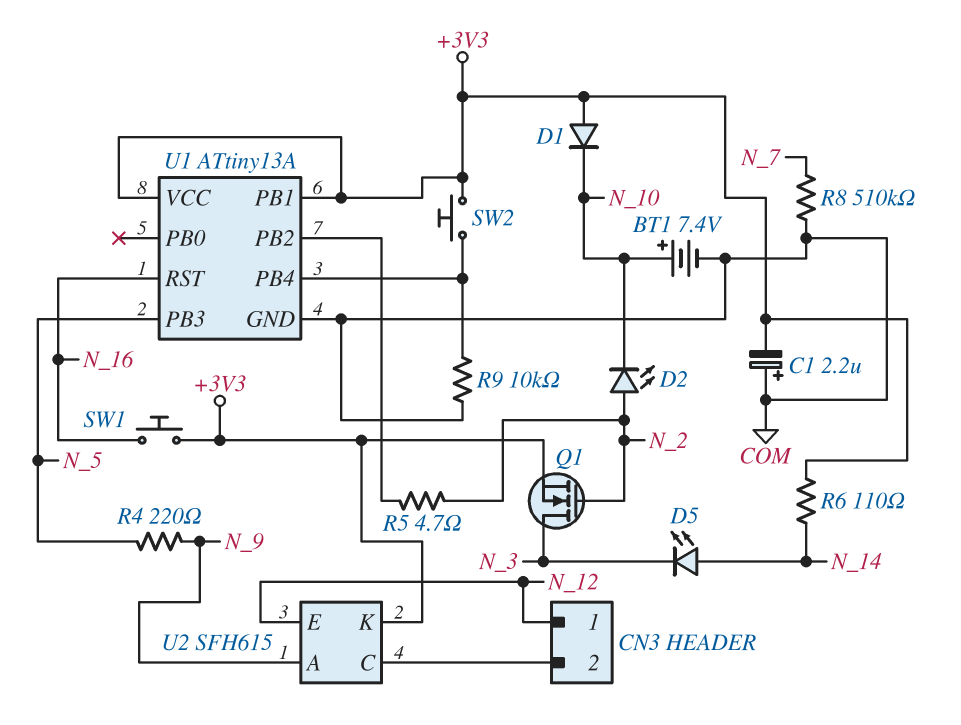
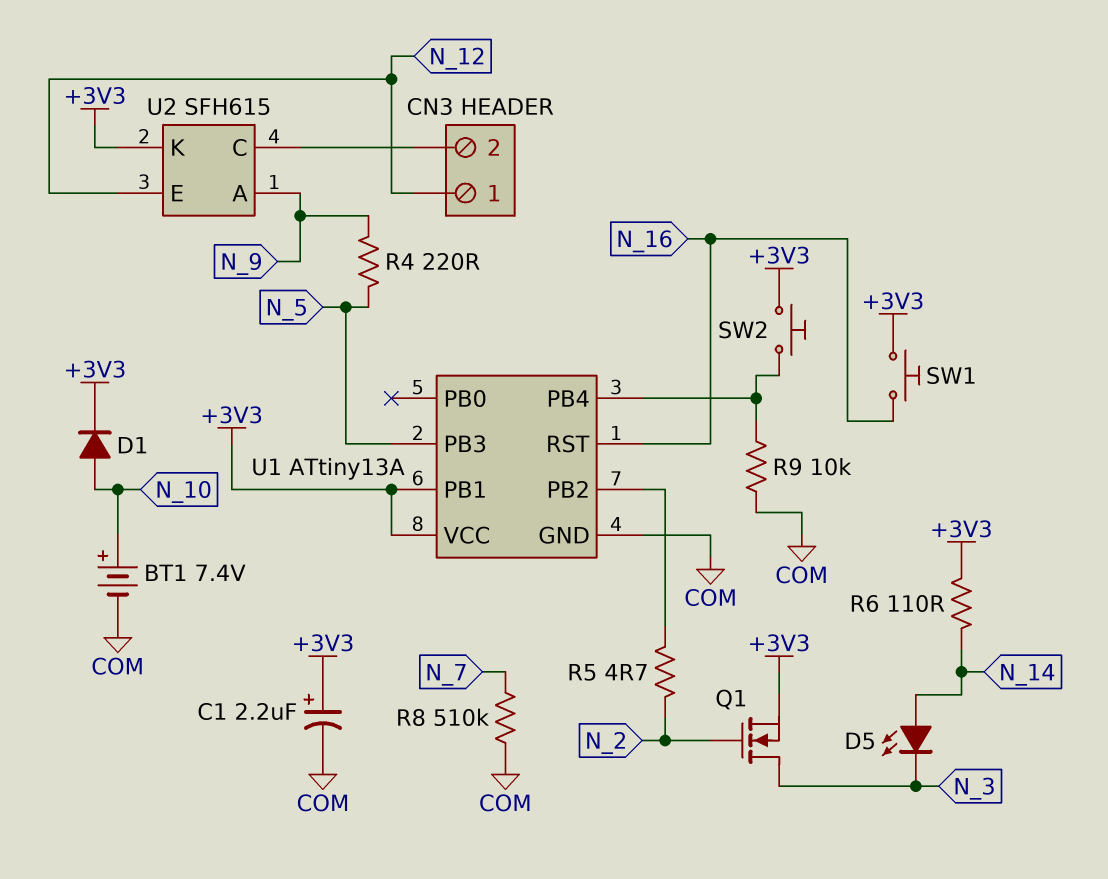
C1: 2.2uF (plus COM, minus +3V3) -> 2.2uF (plus +3V3, minus COM)
D1: diode (A +3V3, K N_10) -> diode (A N_10, K +3V3)
D2: LED (A N_2, K N_10) -> none

